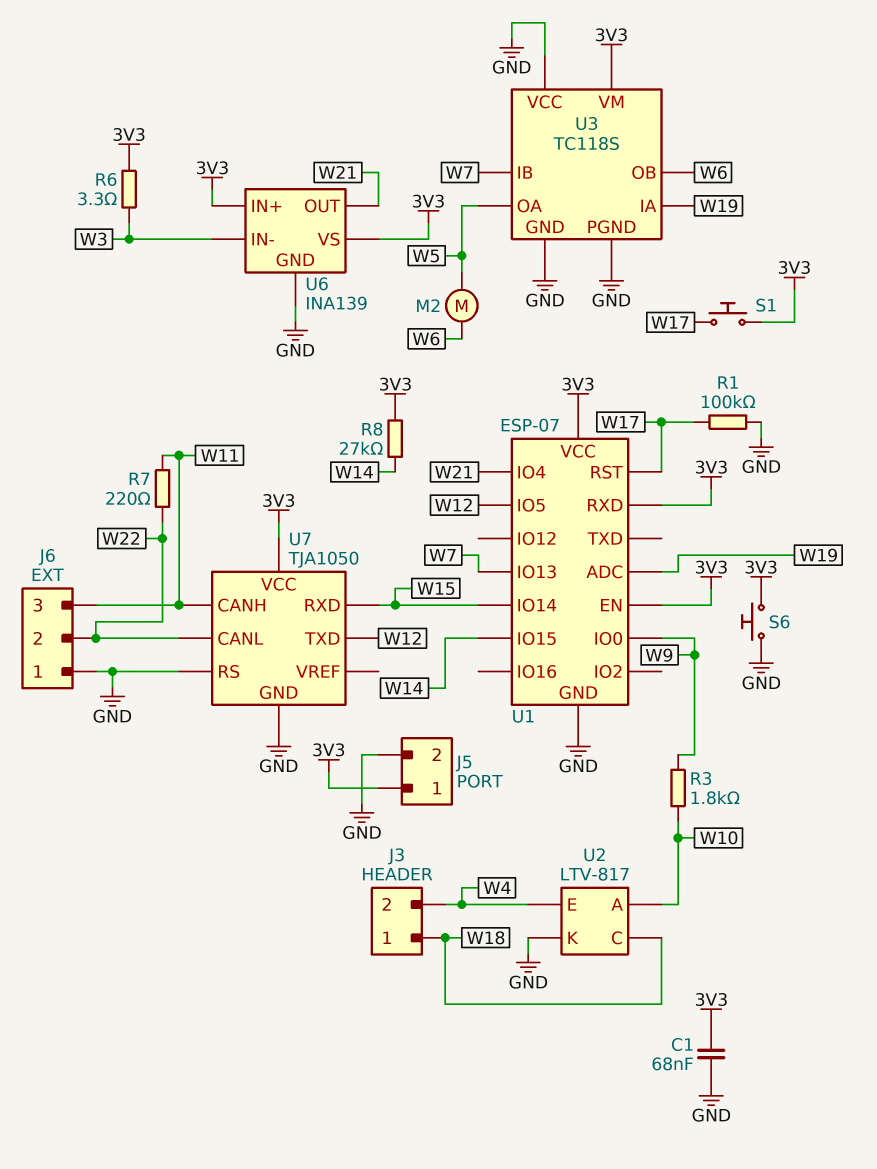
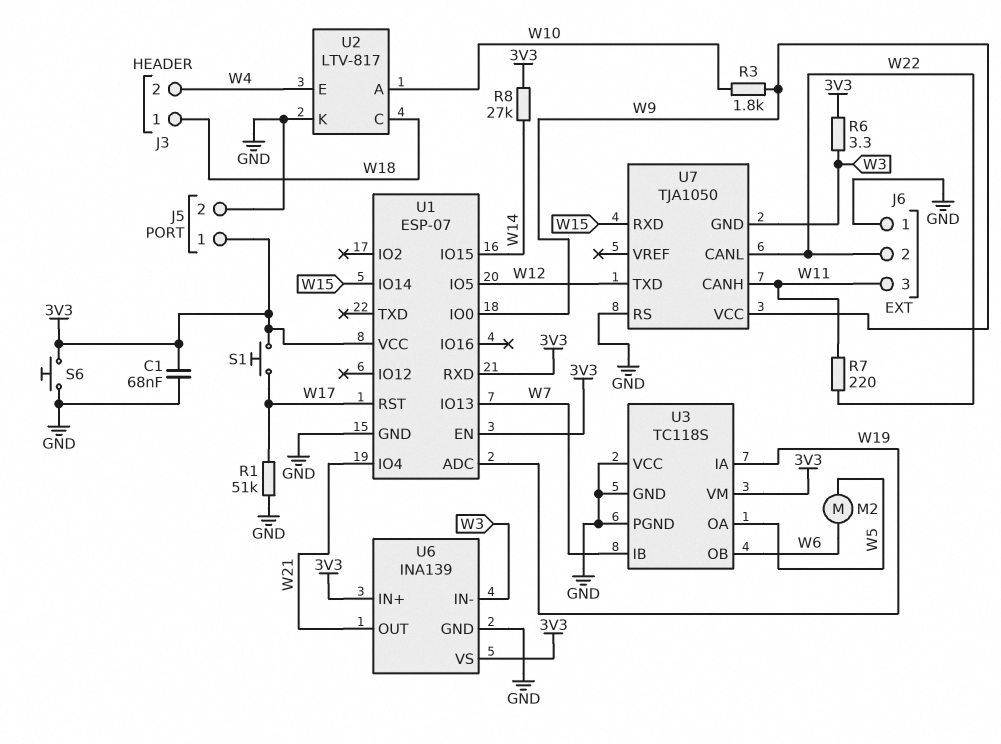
R1: 100k (GND, W17) -> 51k (GND, W17)
U7 pin GND: GND -> W3
U7 pin VCC: 3V3 -> W9

